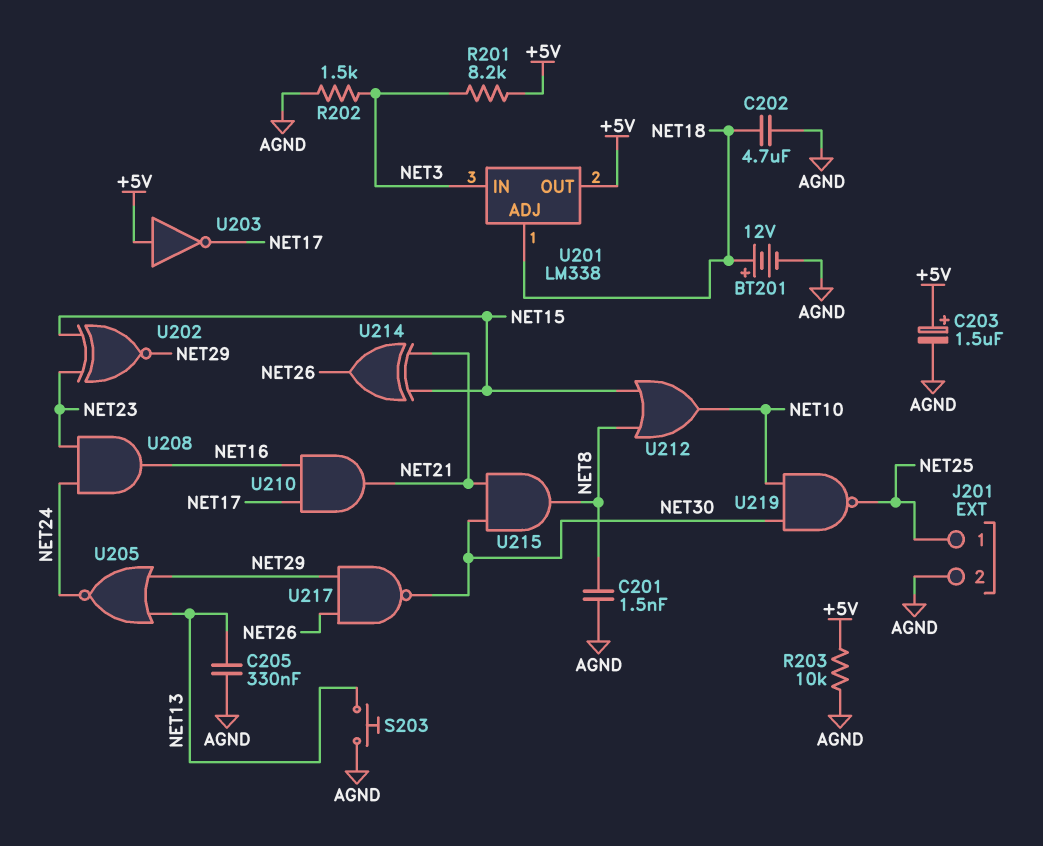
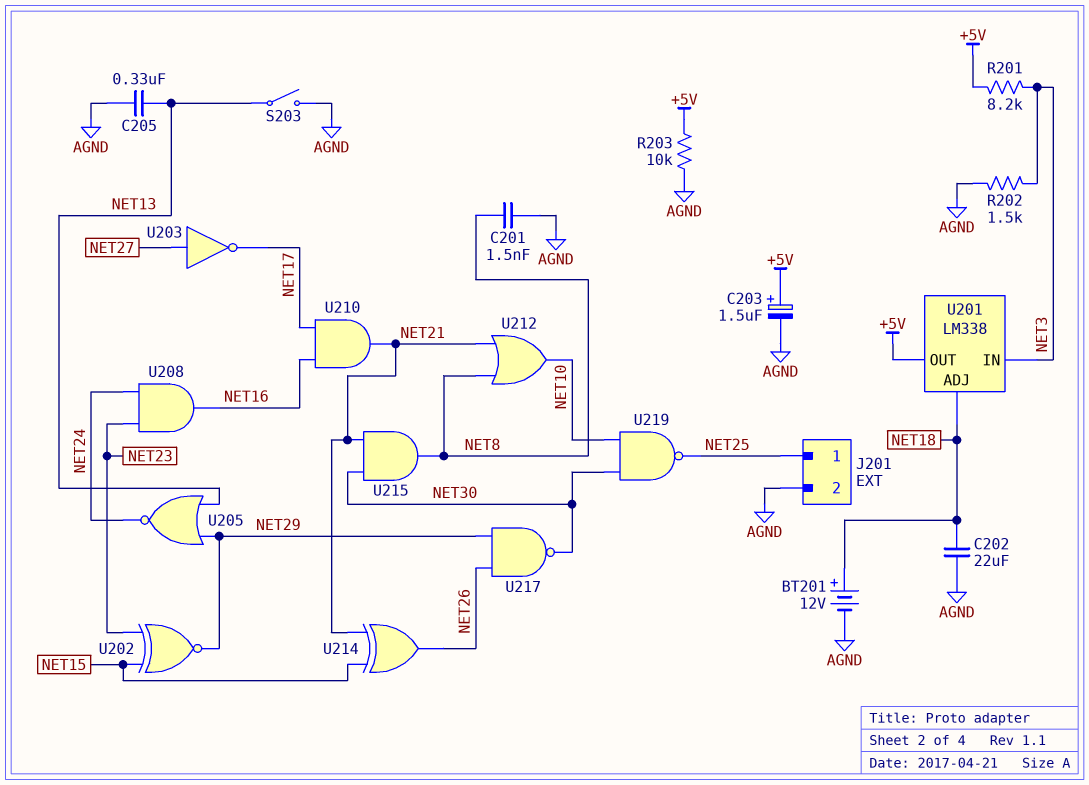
C202: 4.7uF (AGND, NET18) -> 22uF (AGND, NET18)
S203: button (AGND, NET13) -> switch (AGND, NET13)
U203: NOT (in +5V, out NET17) -> NOT (in NET27, out NET17)
U212: OR (in NET8, in NET15, out NET10) -> OR (in NET8, in NET21, out NET10)

